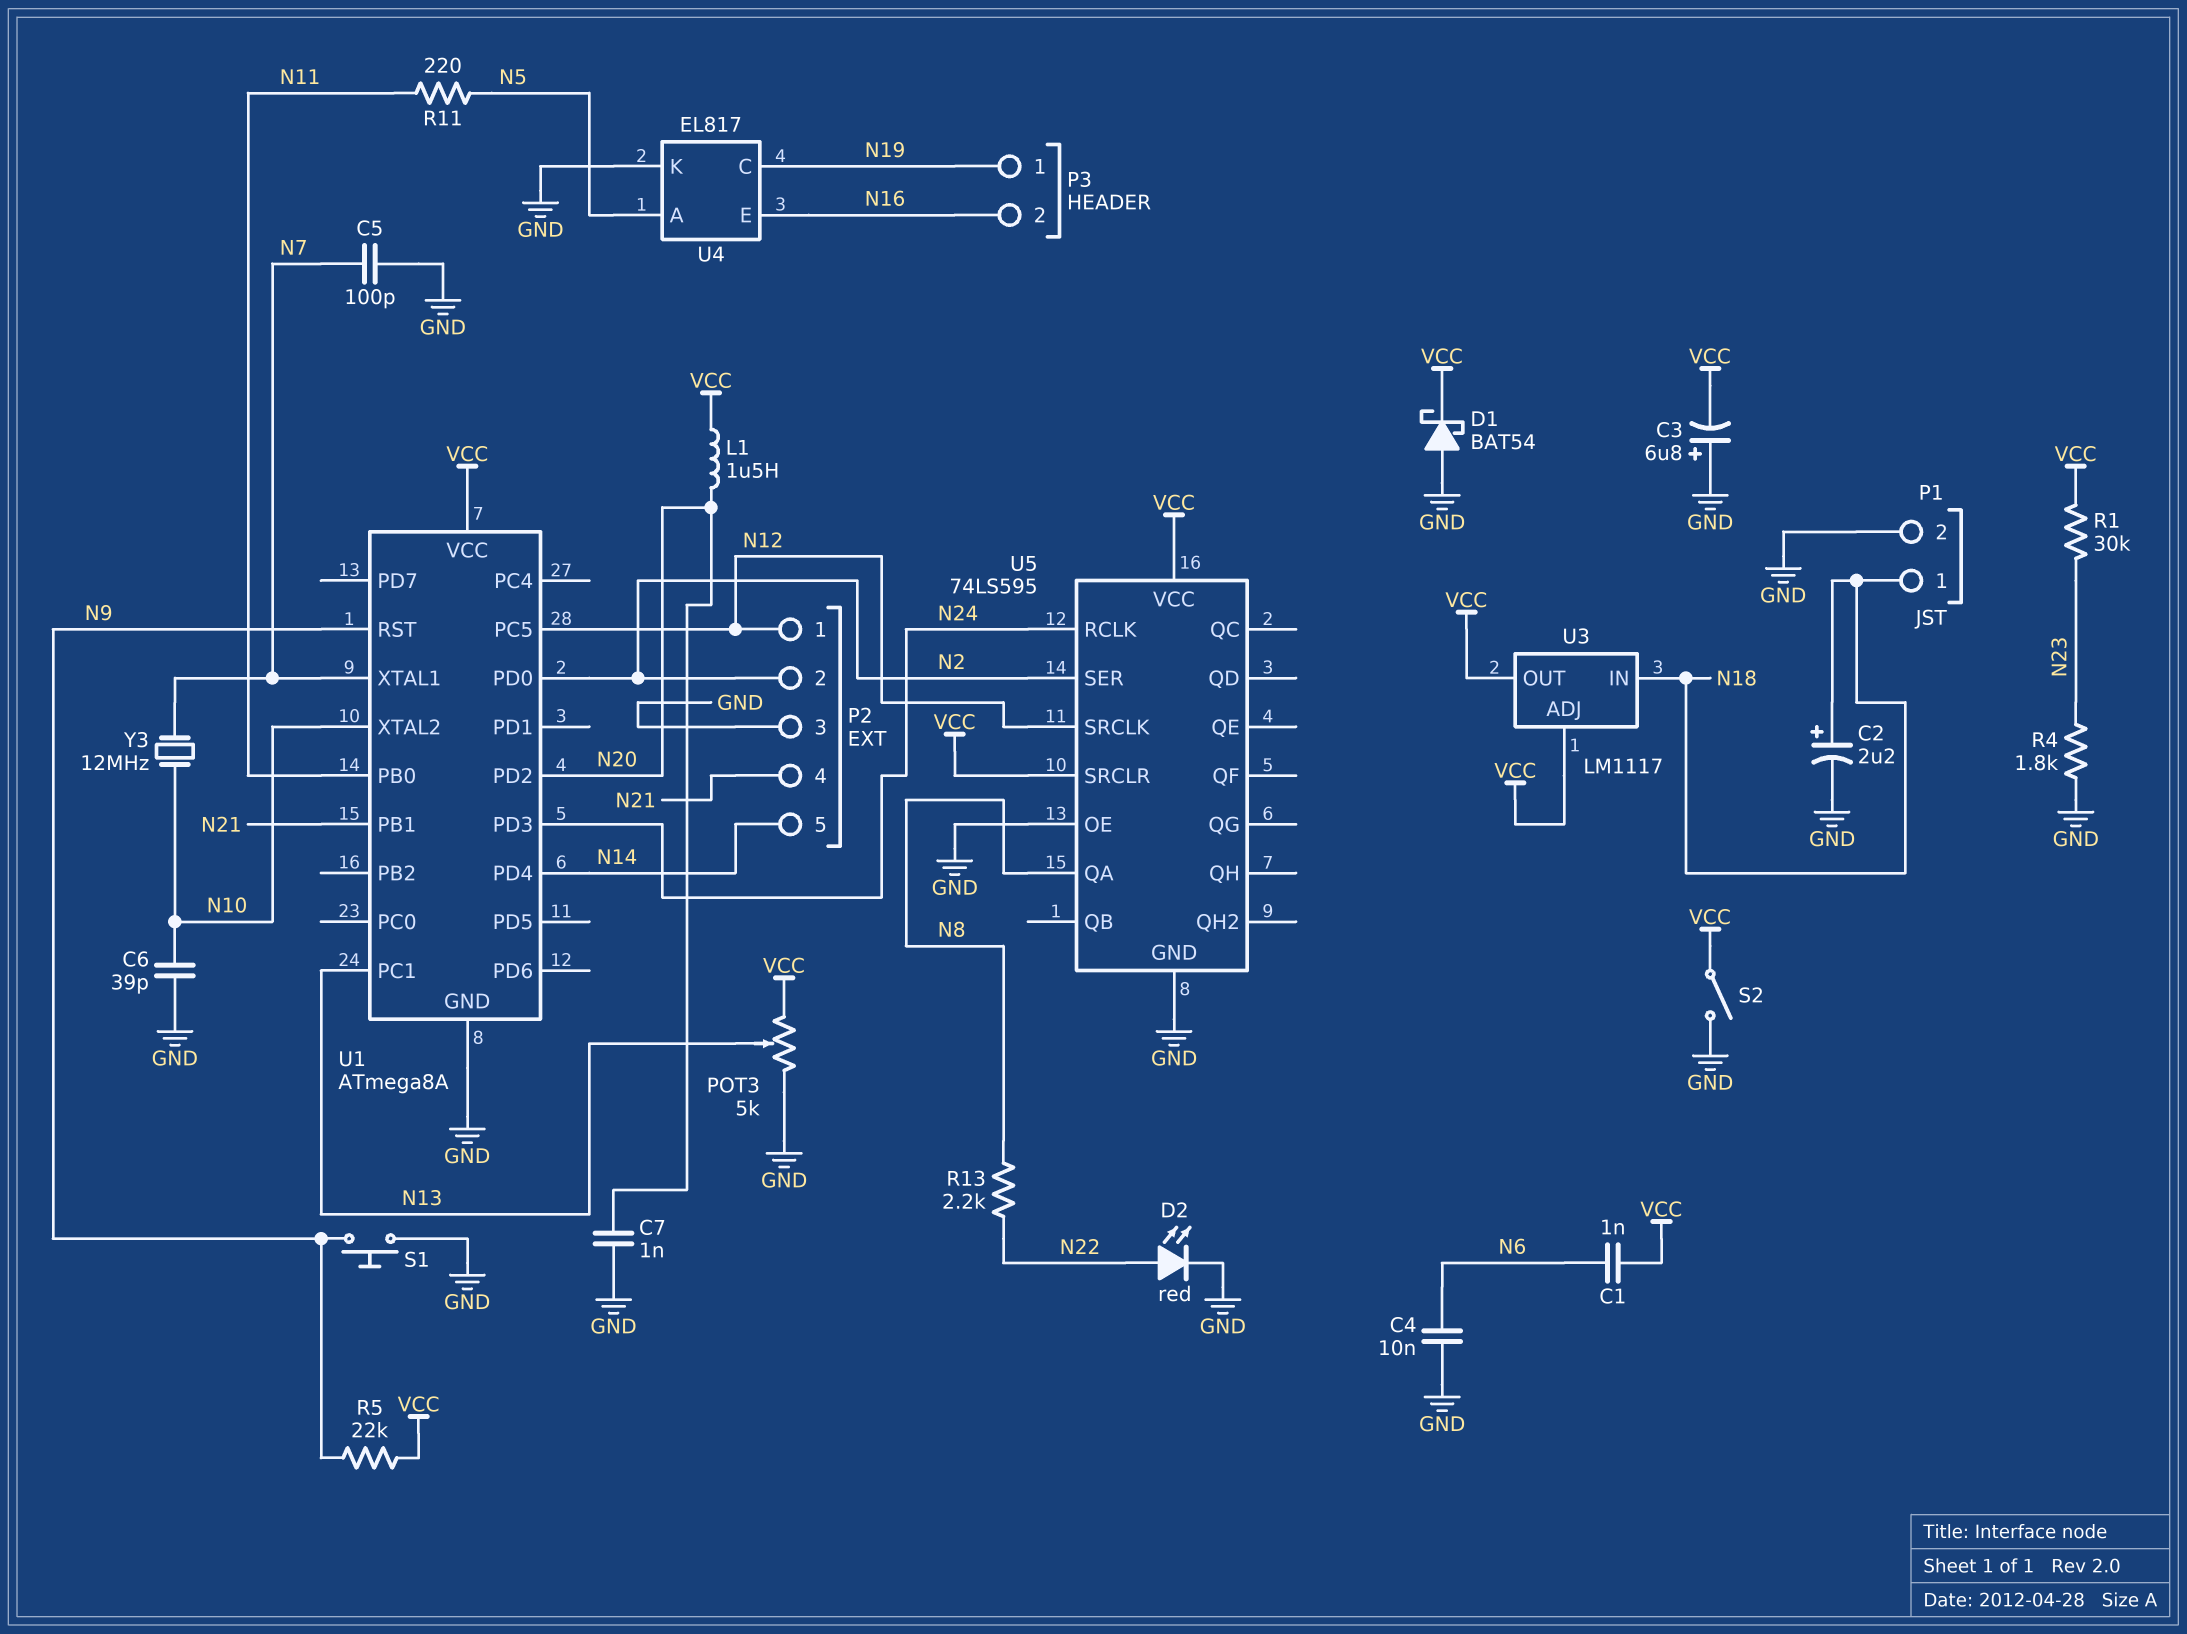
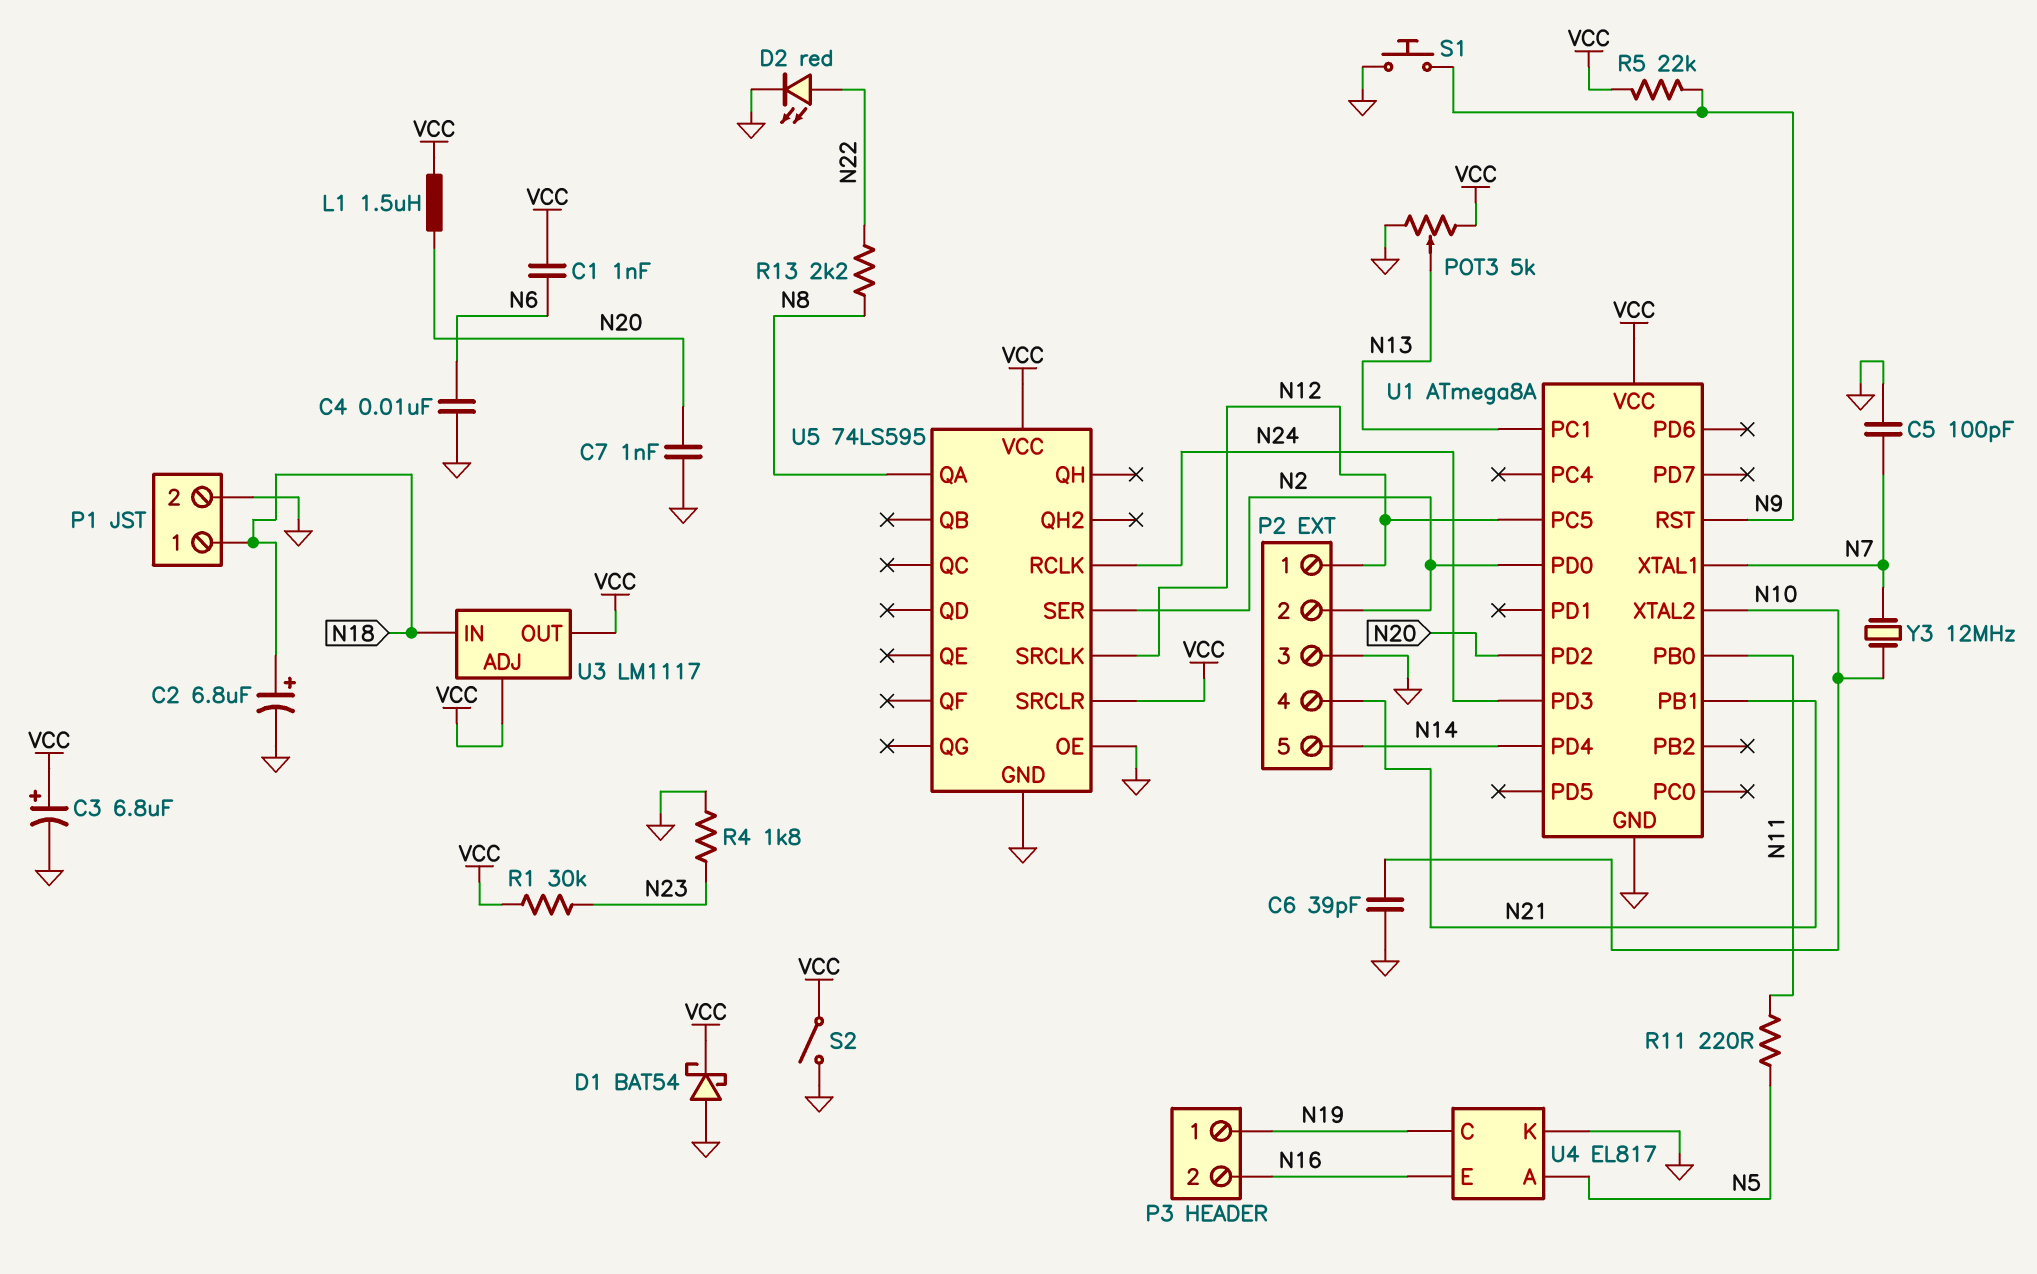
C2: 2.2uF (plus N18, minus GND) -> 6.8uF (plus N18, minus GND)
C3: 6.8uF (plus GND, minus VCC) -> 6.8uF (plus VCC, minus GND)

